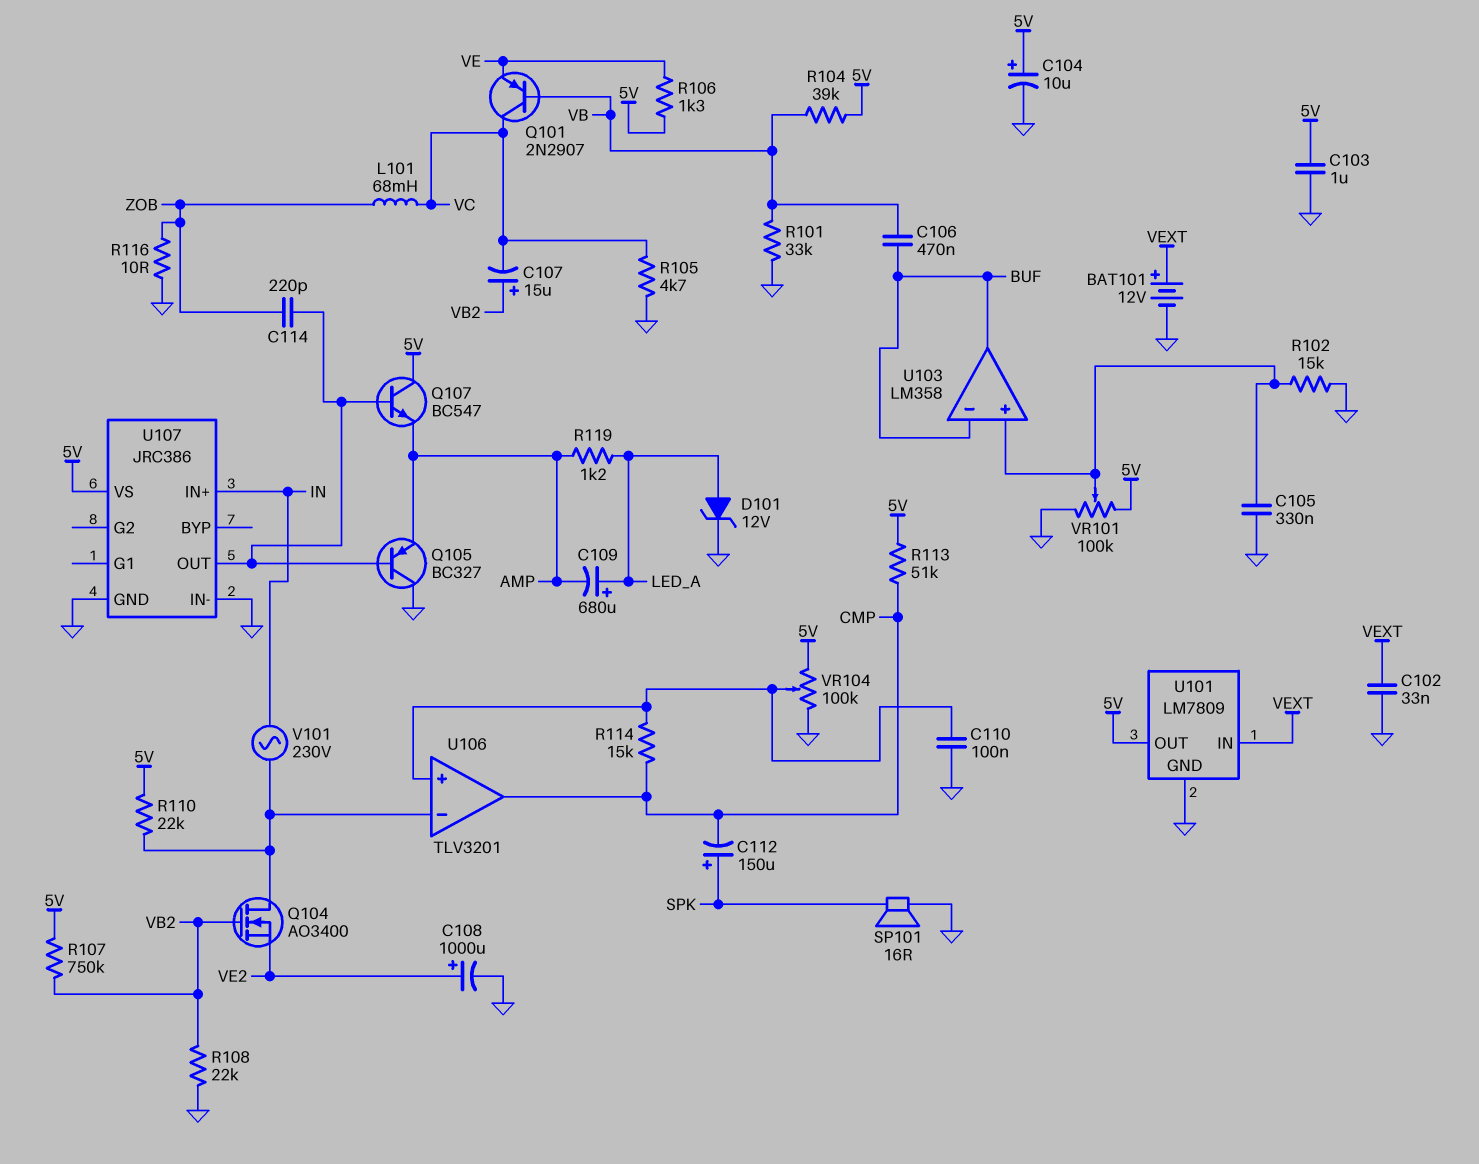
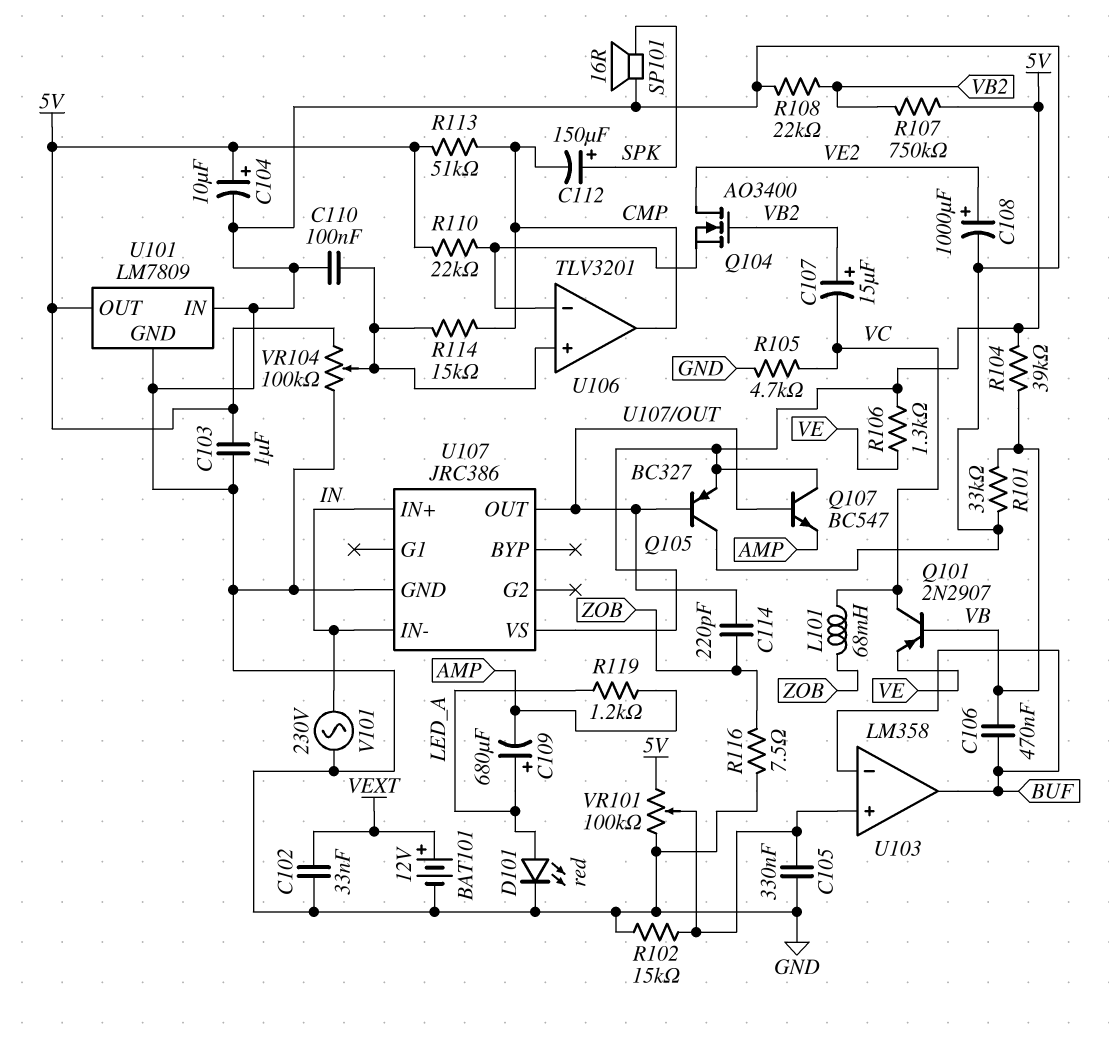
D101: zener 12V (A LED_A, K GND) -> LED red (A LED_A, K GND)
Q104: NMOS AO3400 (G VB2, D U106/in-, S VE2) -> NMOS AO3400 (G VB2, D VE2, S U106/in-)
Q105: PNP BC327 (B U107/OUT, C GND, E AMP) -> PNP BC327 (B U107/OUT, C GND, E 5V)
R116: 10 (GND, ZOB) -> 7.5 (GND, ZOB)
U101 pin IN: VEXT -> GND
U107 pin IN-: GND -> IN
V101: AC 230V (IN, U106/in-) -> AC 230V (GND, IN)

